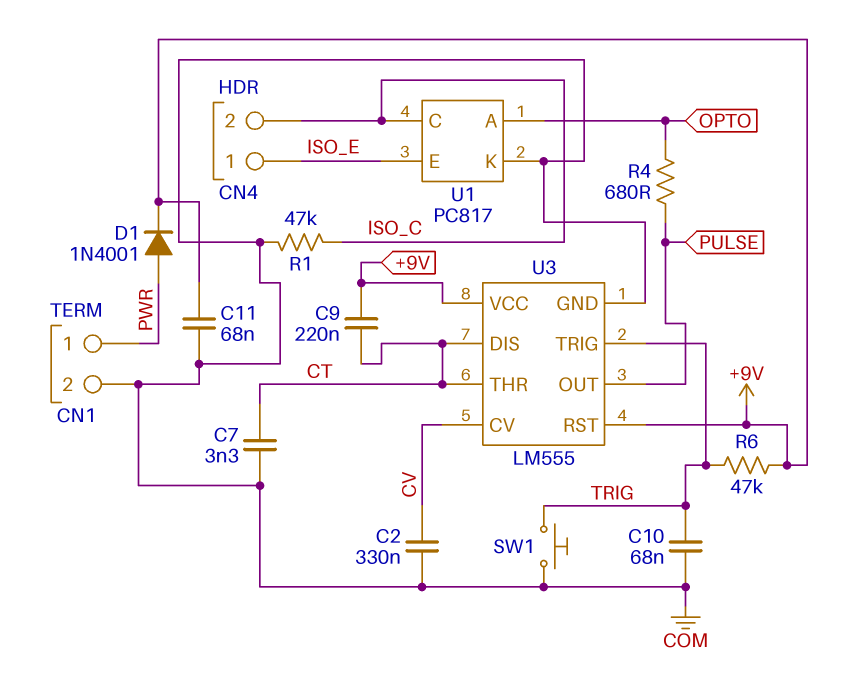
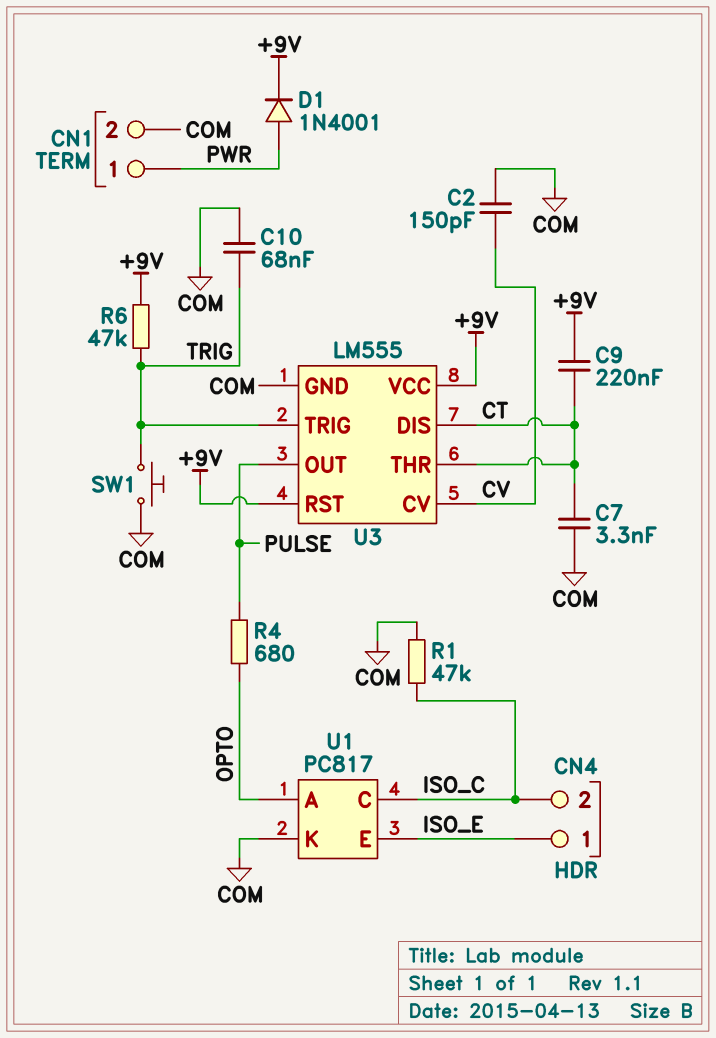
C2: 330nF (COM, CV) -> 150pF (COM, CV)
C11: 68nF (+9V, COM) -> none

